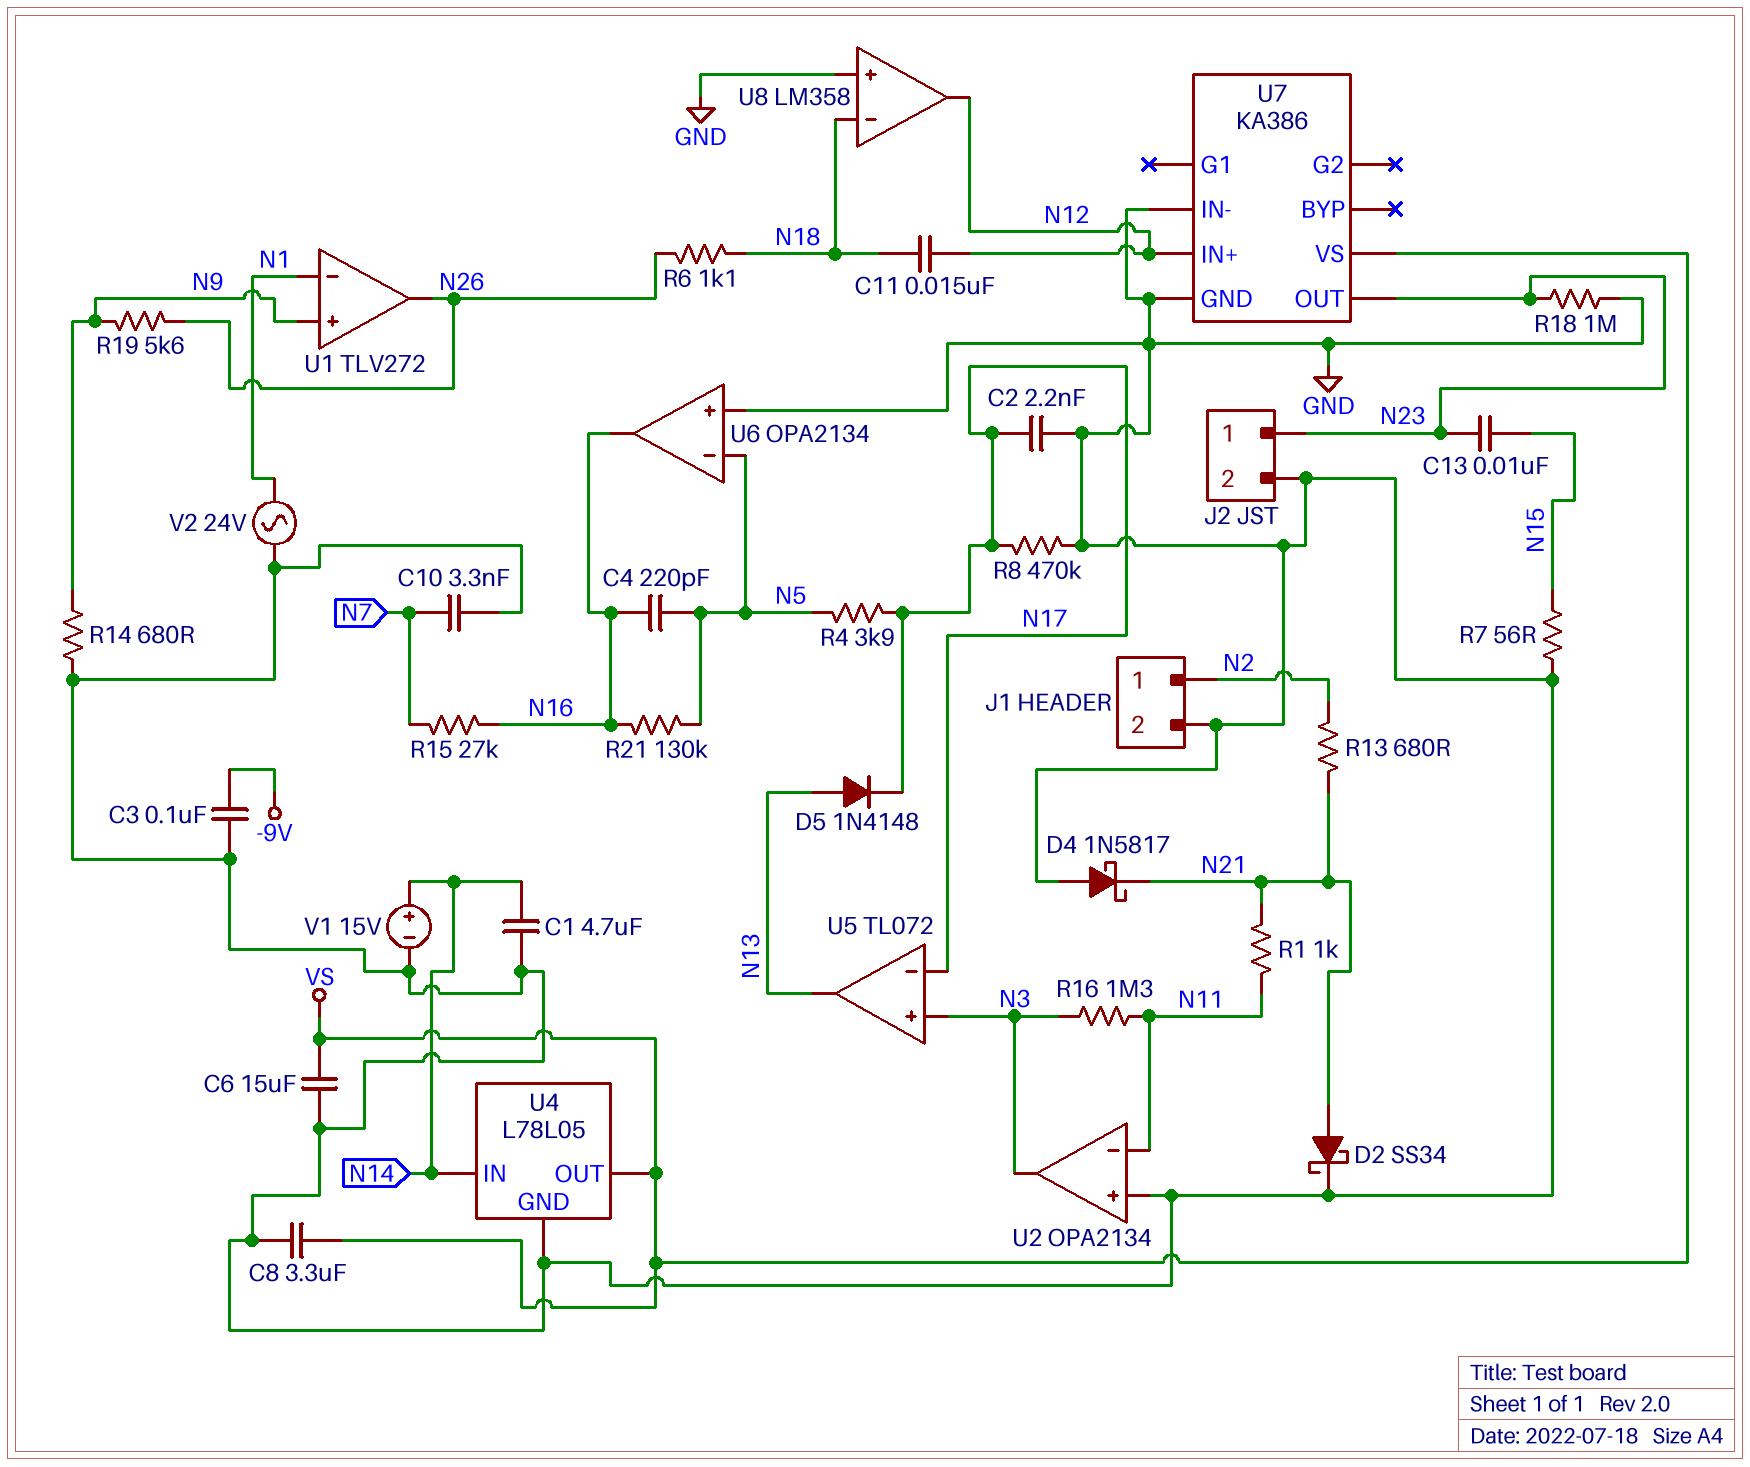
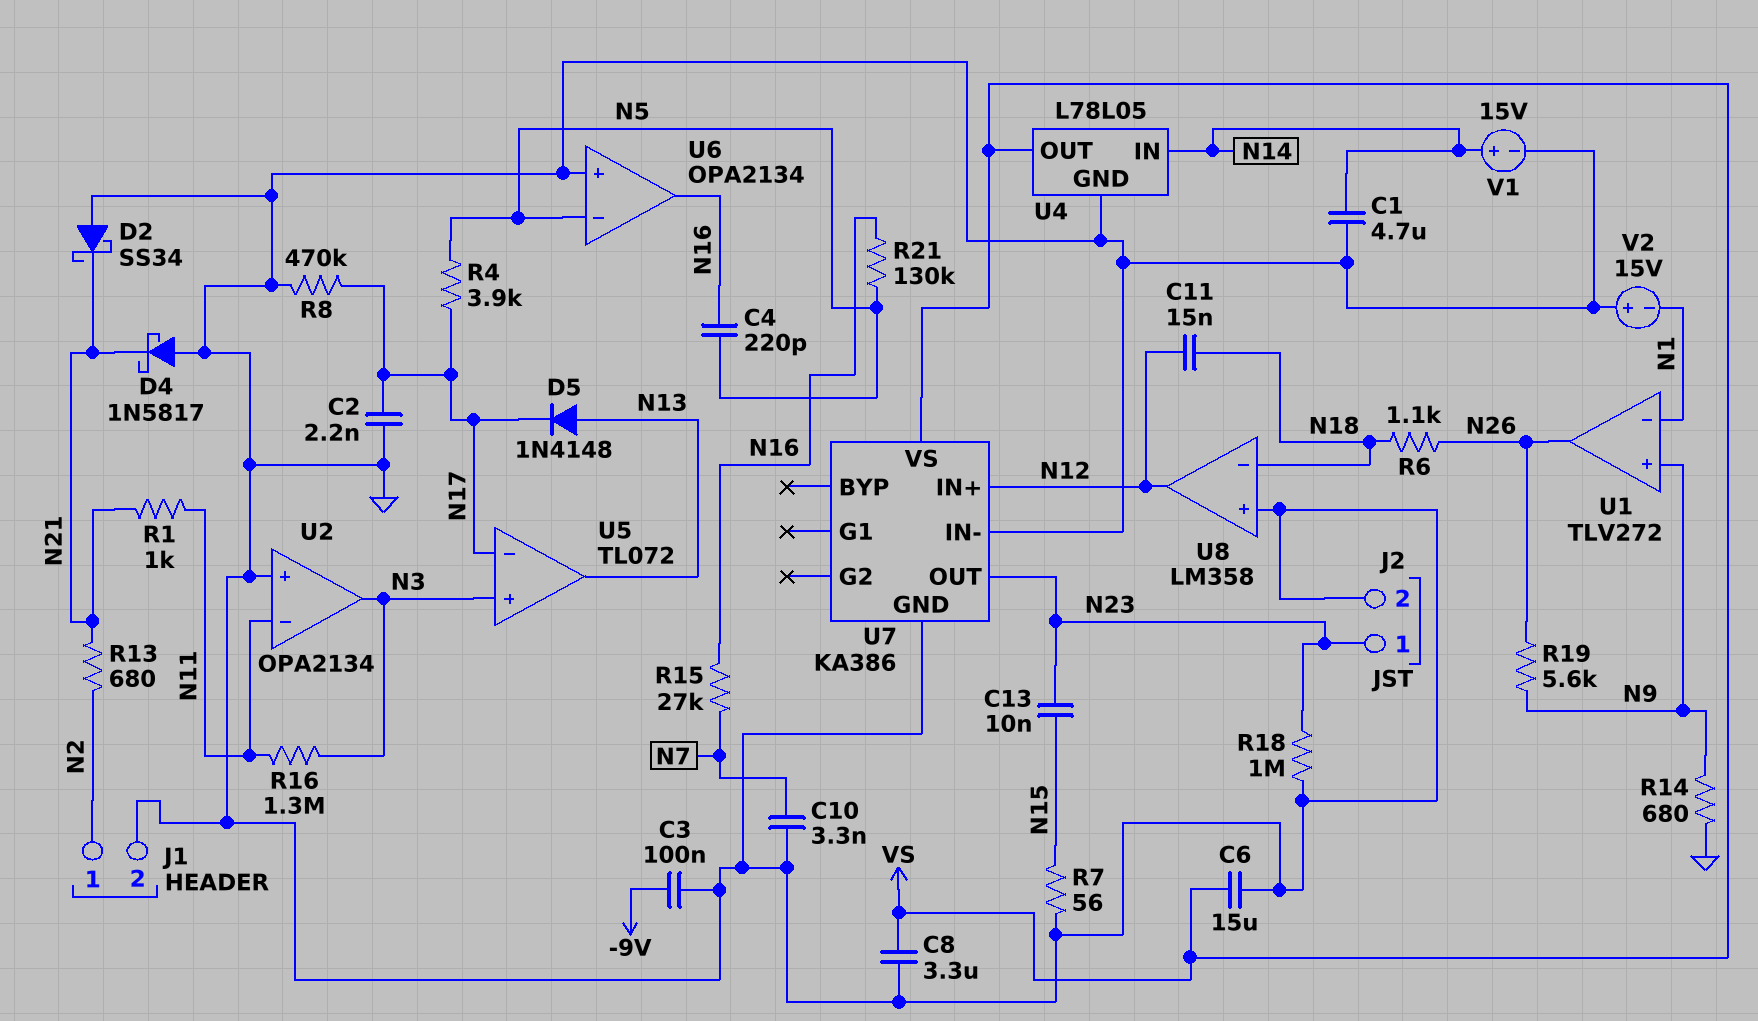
D2: schottky SS34 (A N21, K GND) -> schottky SS34 (A GND, K N21)
V2: AC 24V (GND, N1) -> 15V (plus GND, minus N1)

